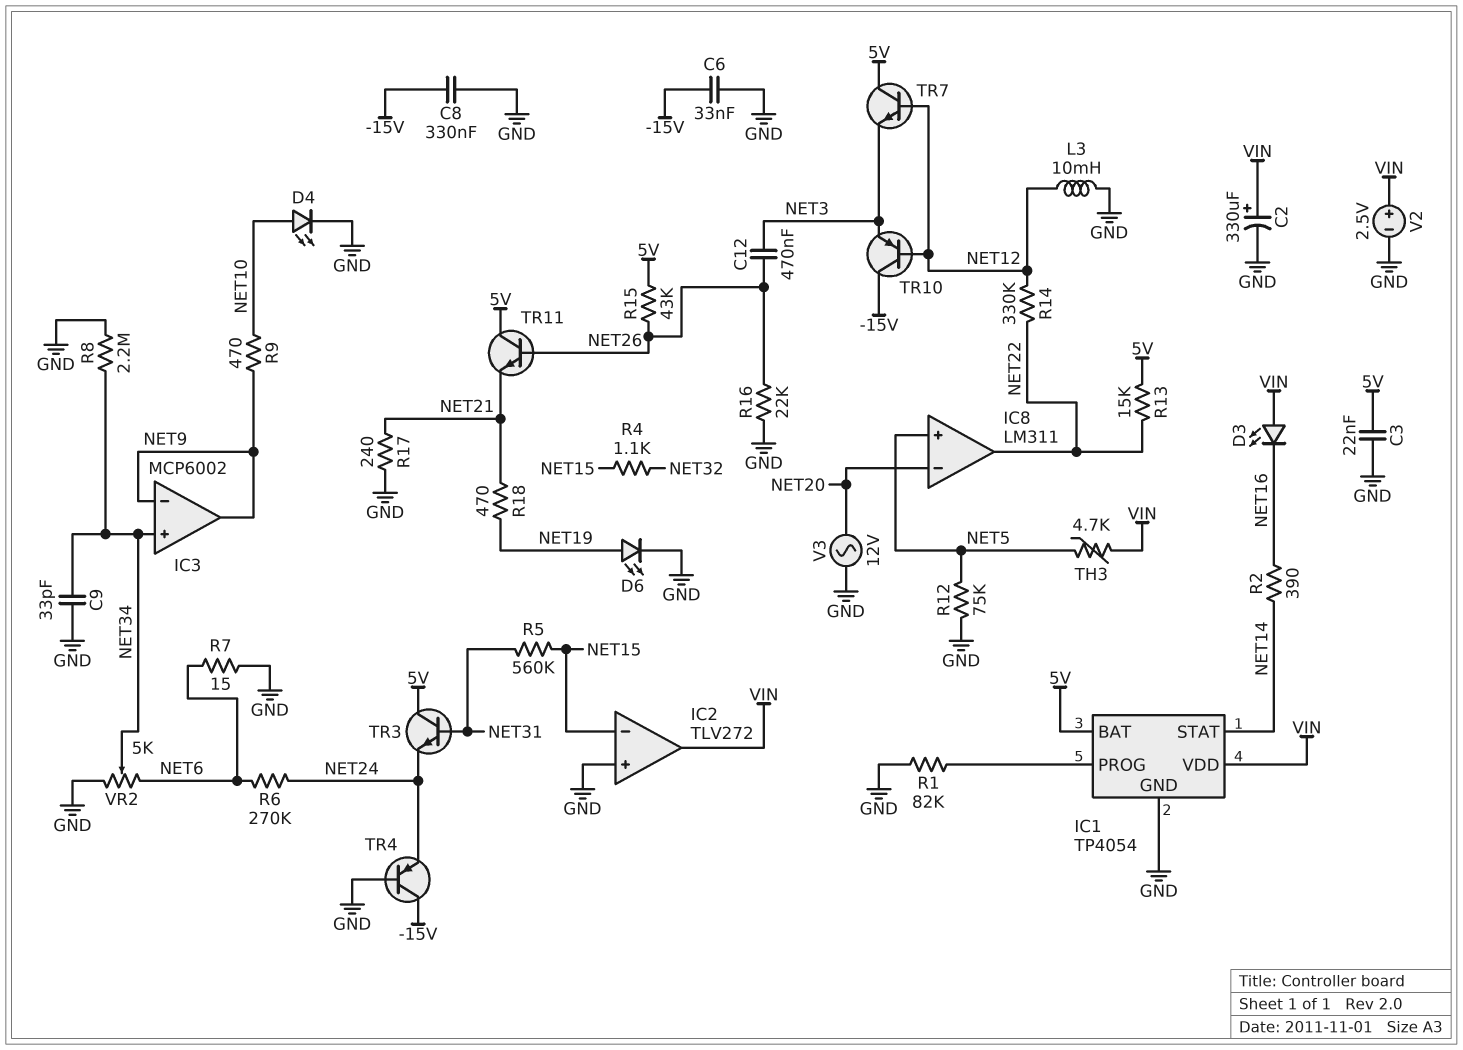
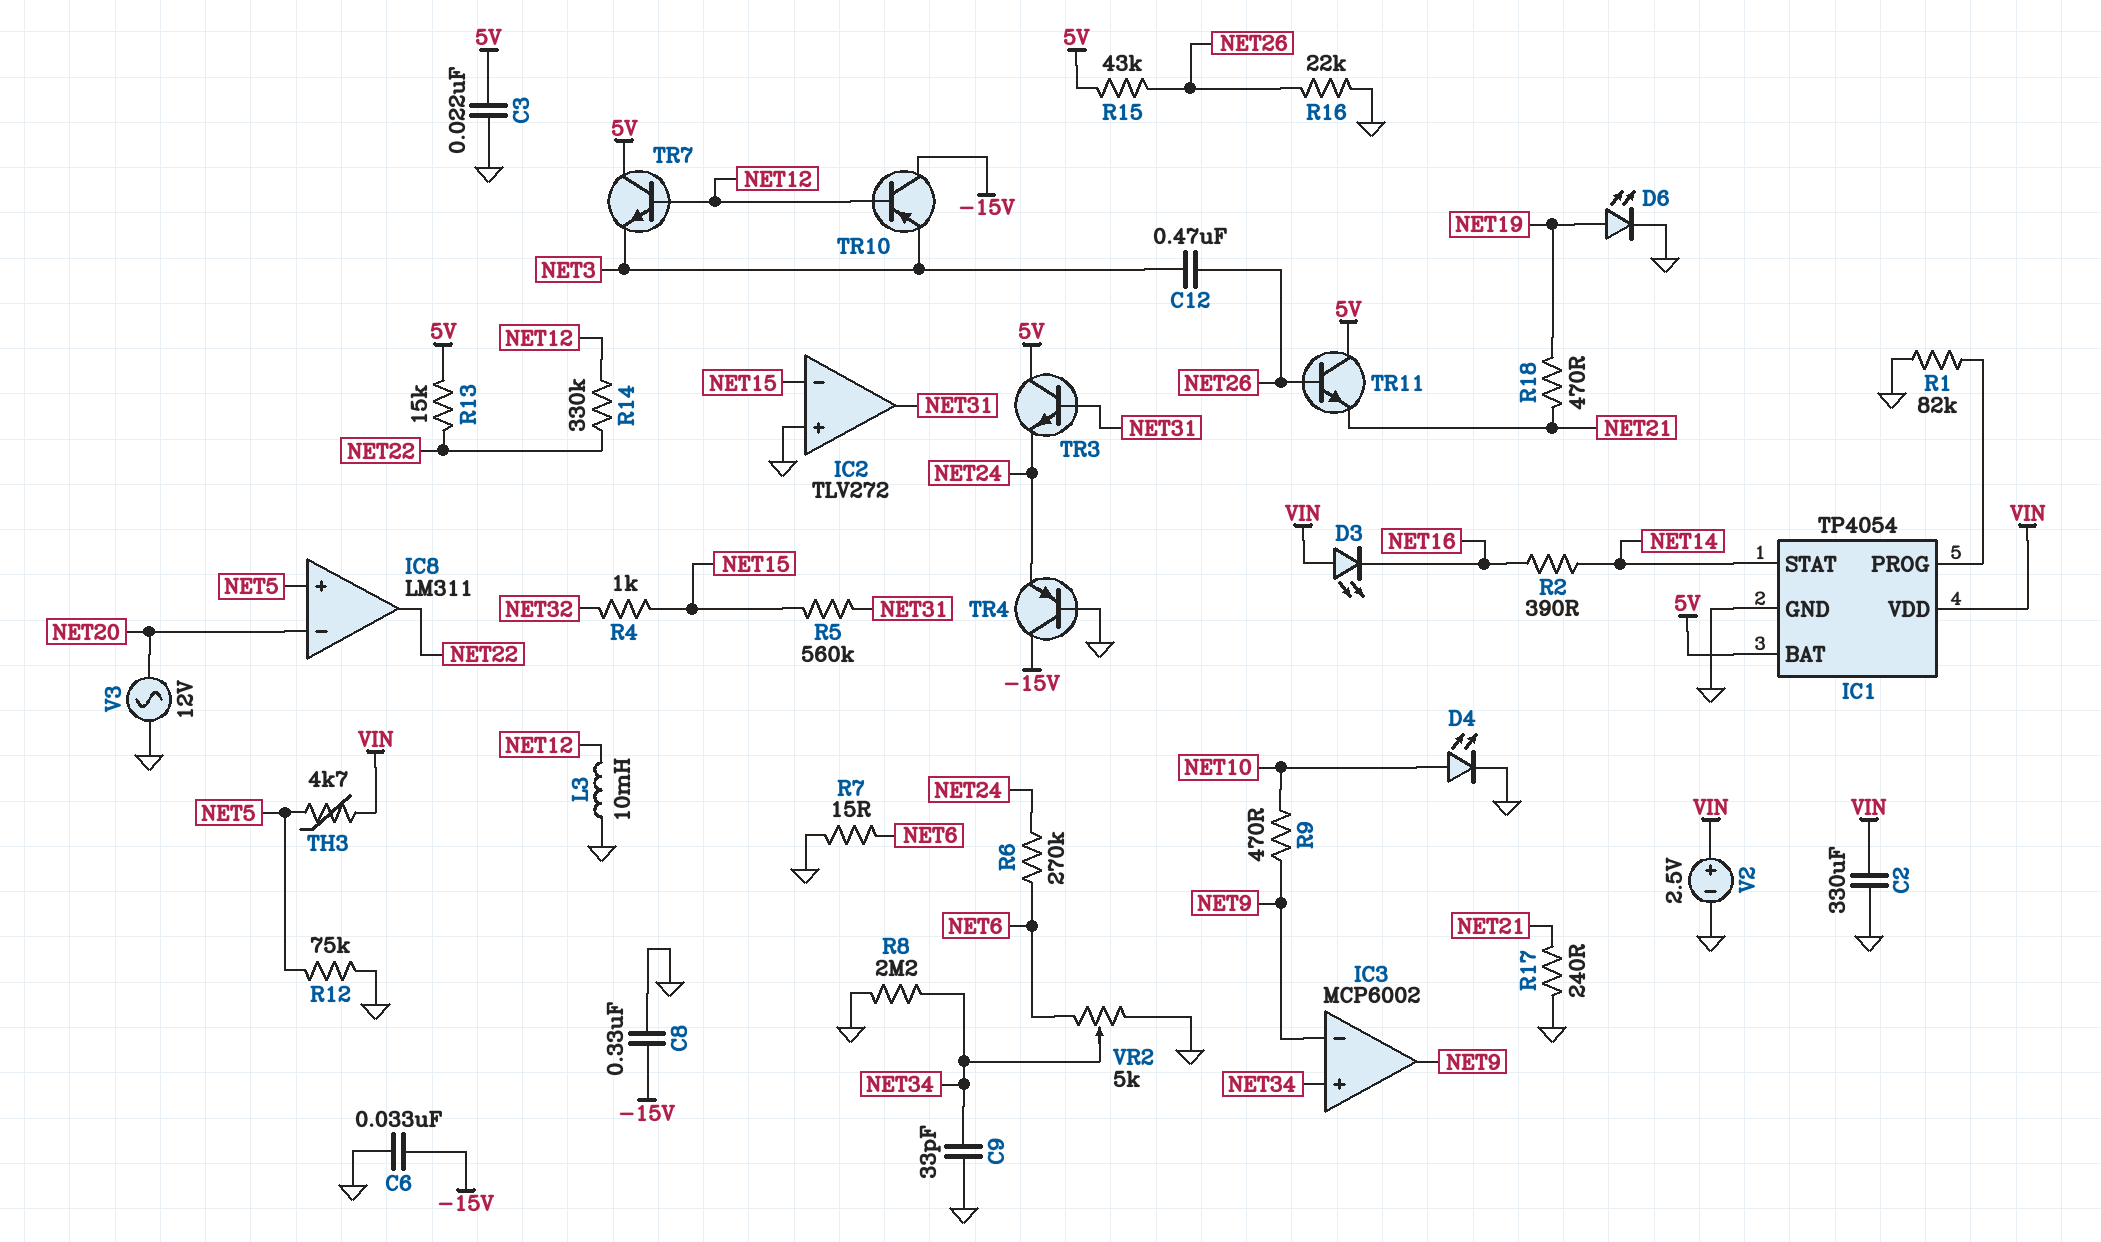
C2: 330uF (plus VIN, minus GND) -> 330uF (GND, VIN)
IC2 pin out: VIN -> NET31
R4: 1.1k (NET15, NET32) -> 1k (NET15, NET32)

